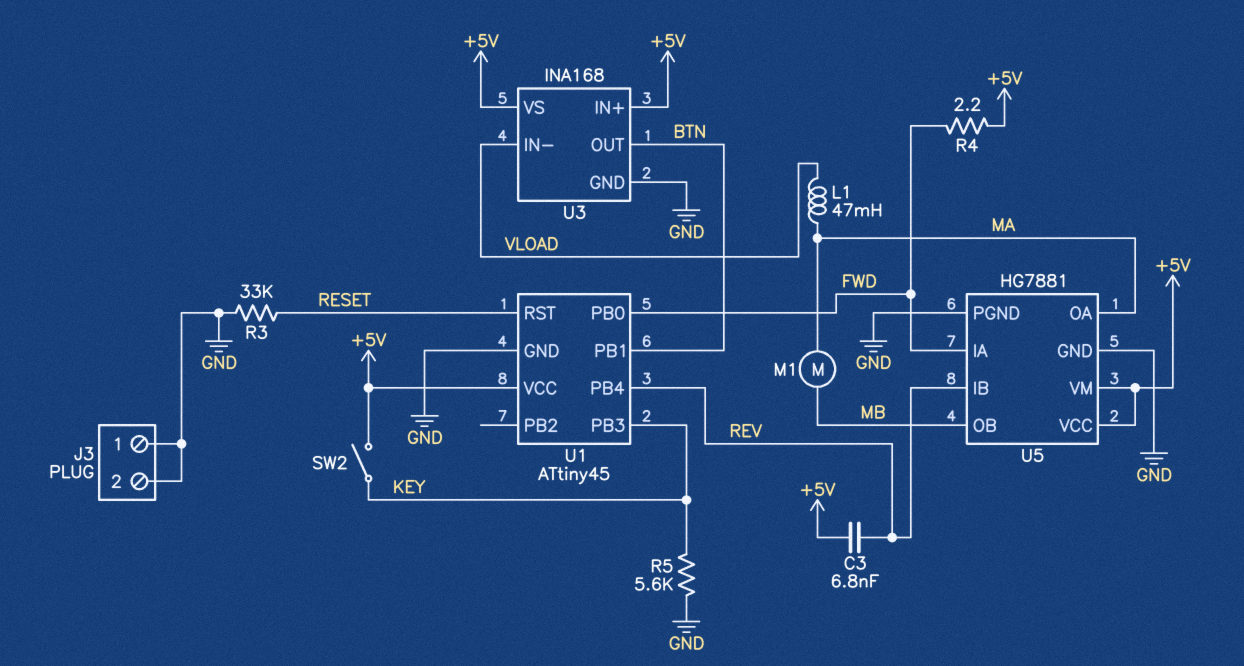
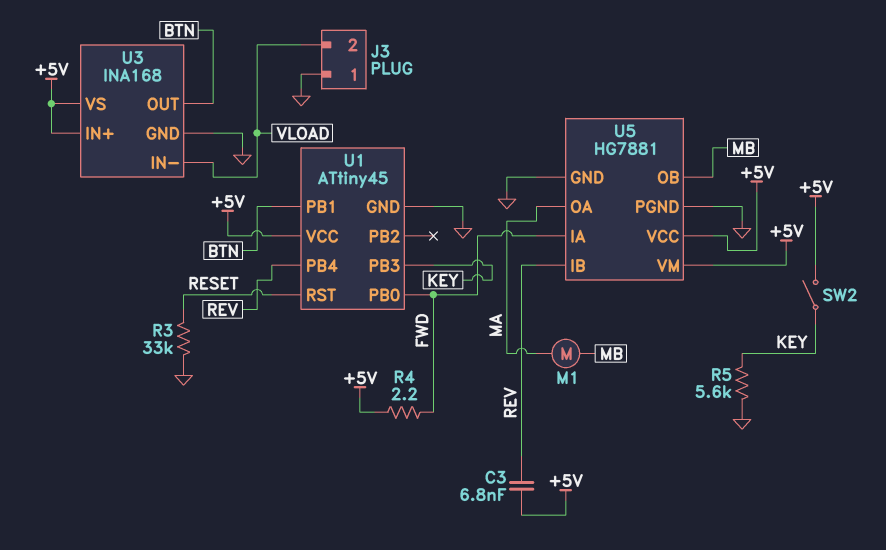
J3 pin 2: GND -> VLOAD
L1: 47mH (MA, VLOAD) -> none

